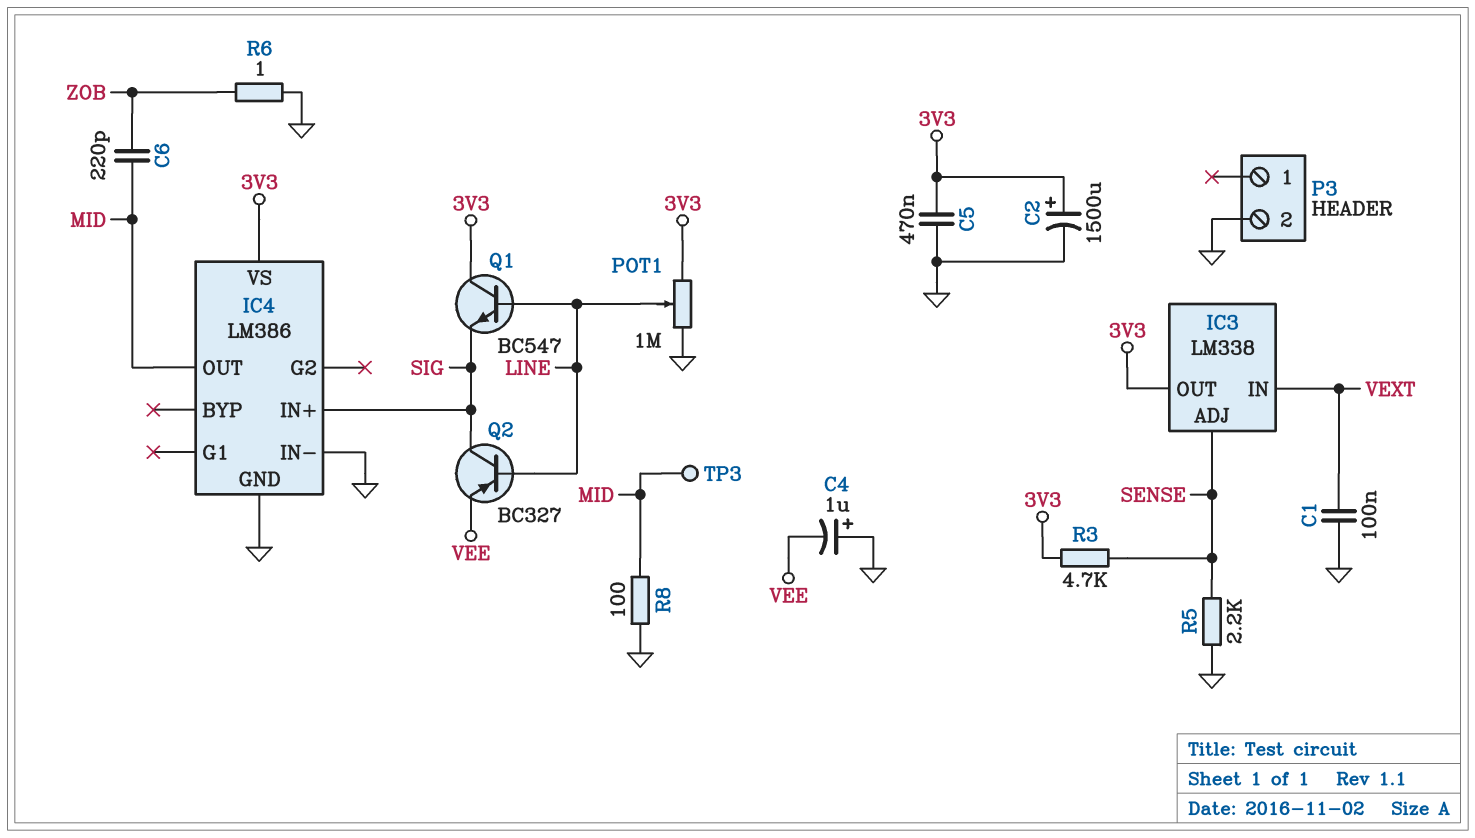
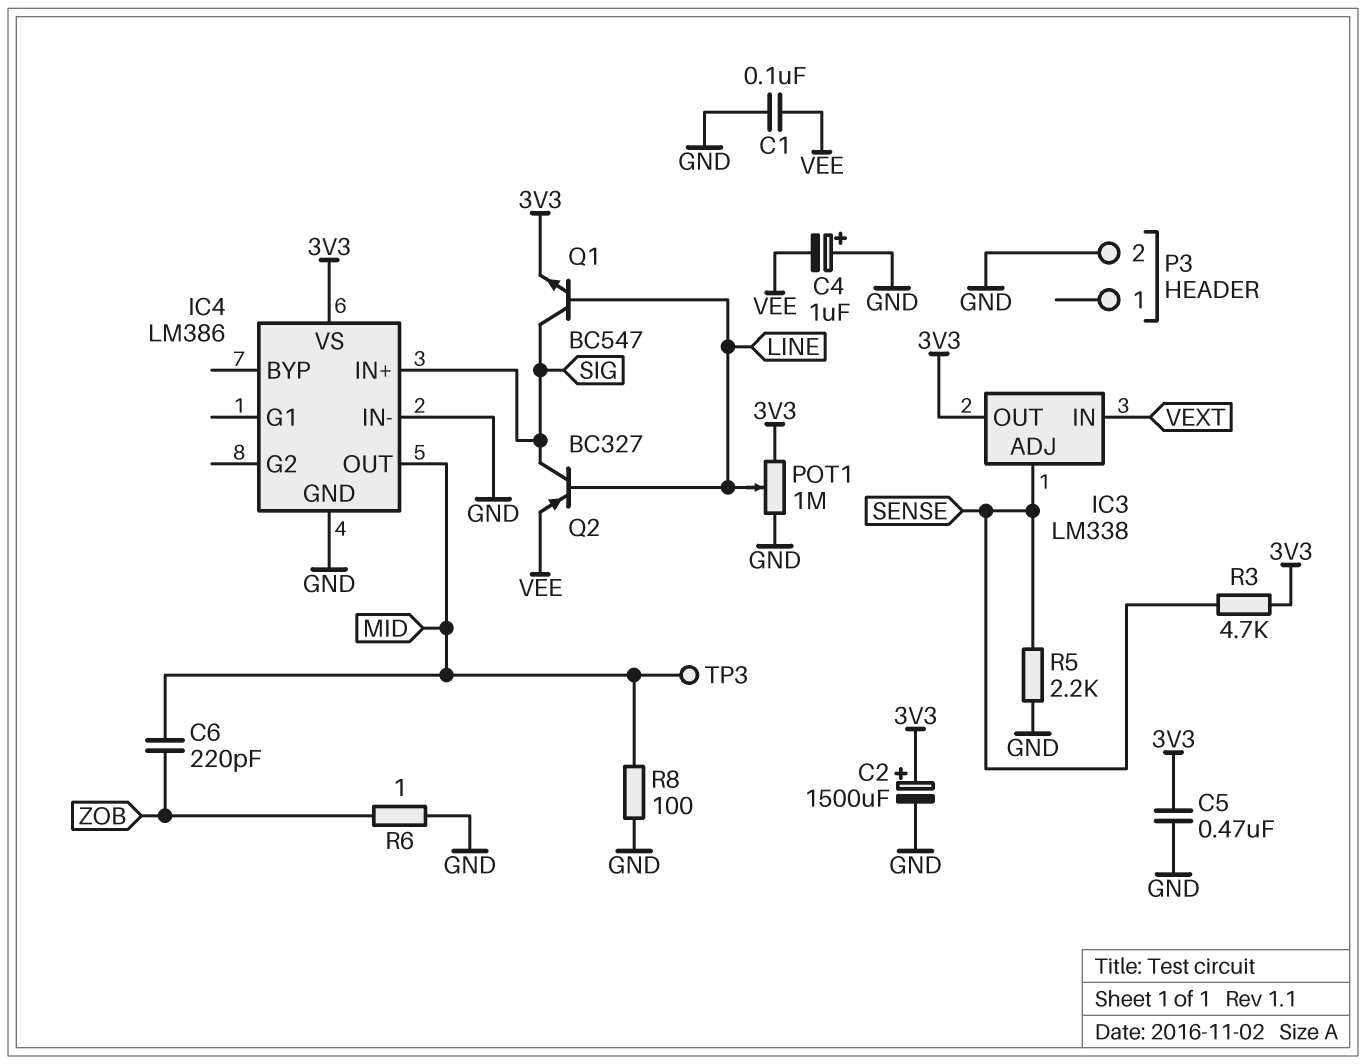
C1: 100nF (GND, VEXT) -> 100nF (GND, VEE)
Q1: NPN BC547 (B LINE, C 3V3, E SIG) -> NPN BC547 (B LINE, C SIG, E 3V3)

